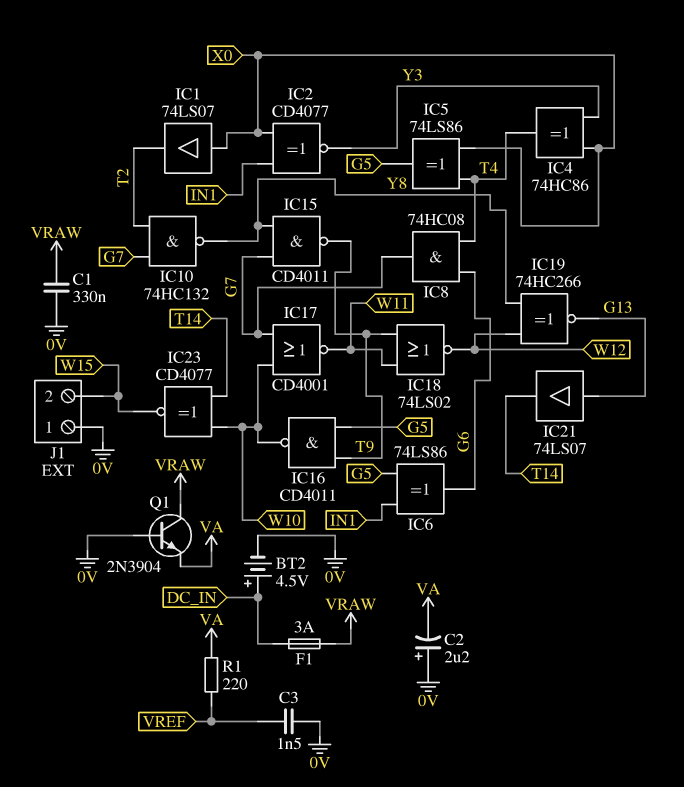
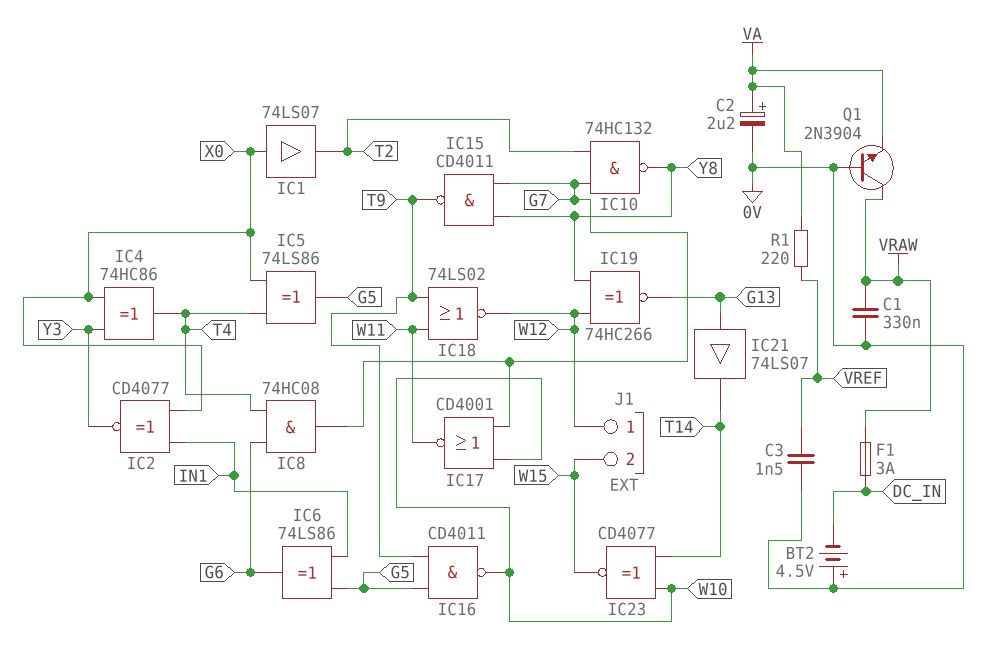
BT2: 4.5V (plus DC_IN, minus 0V) -> 4.5V (plus 0V, minus DC_IN)
C2: 2.2uF (plus 0V, minus VA) -> 2.2uF (plus VA, minus 0V)
J1 pin 1: 0V -> W12

